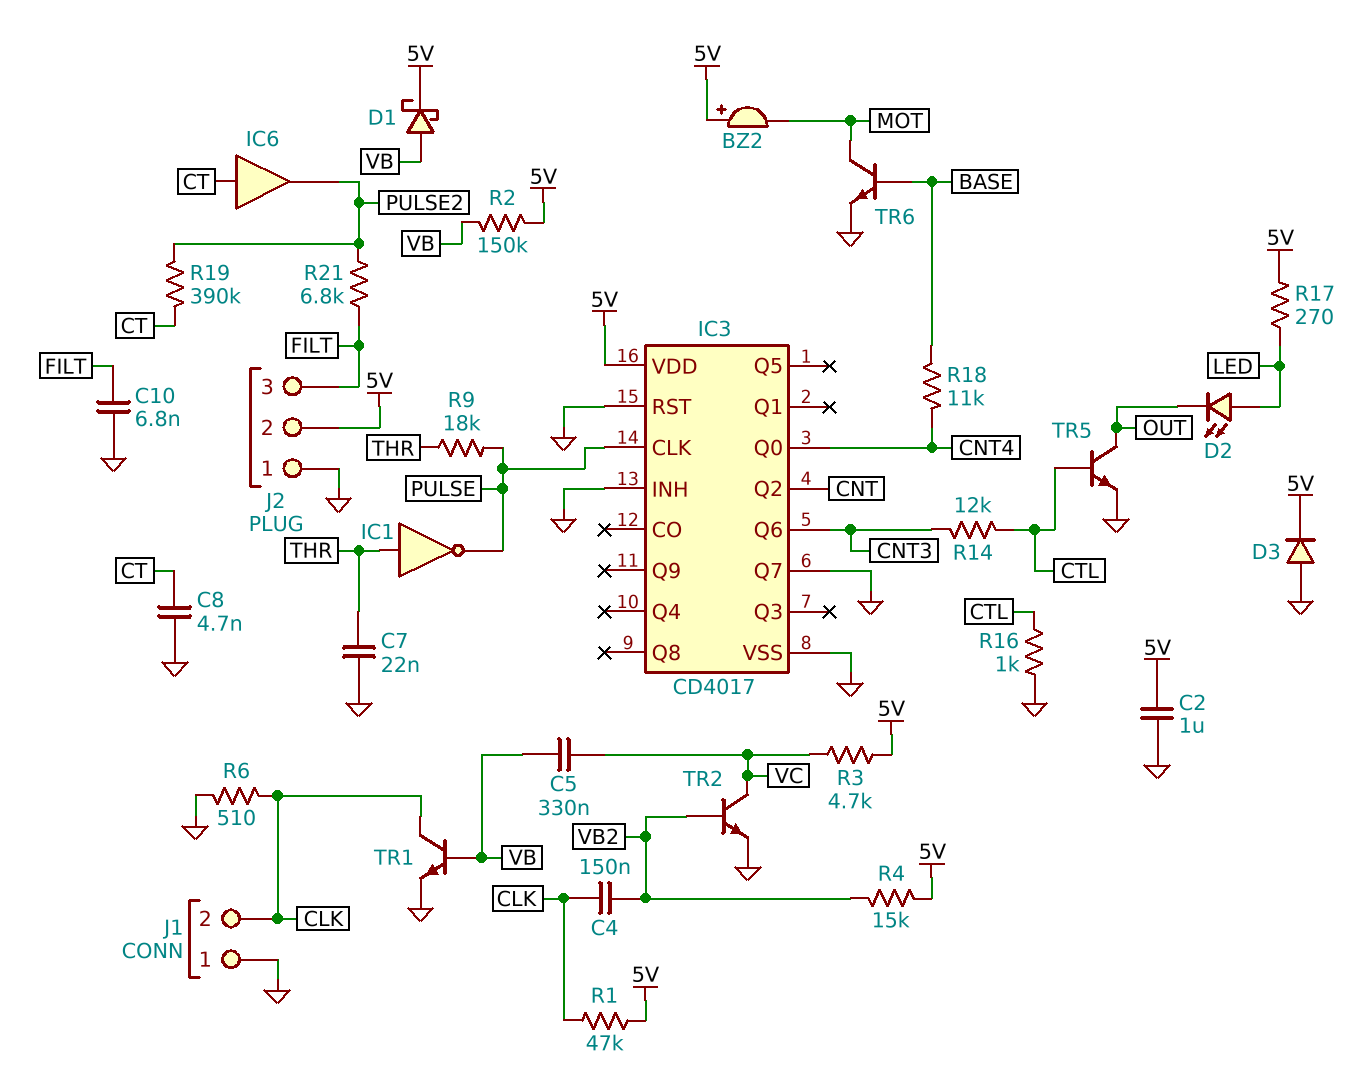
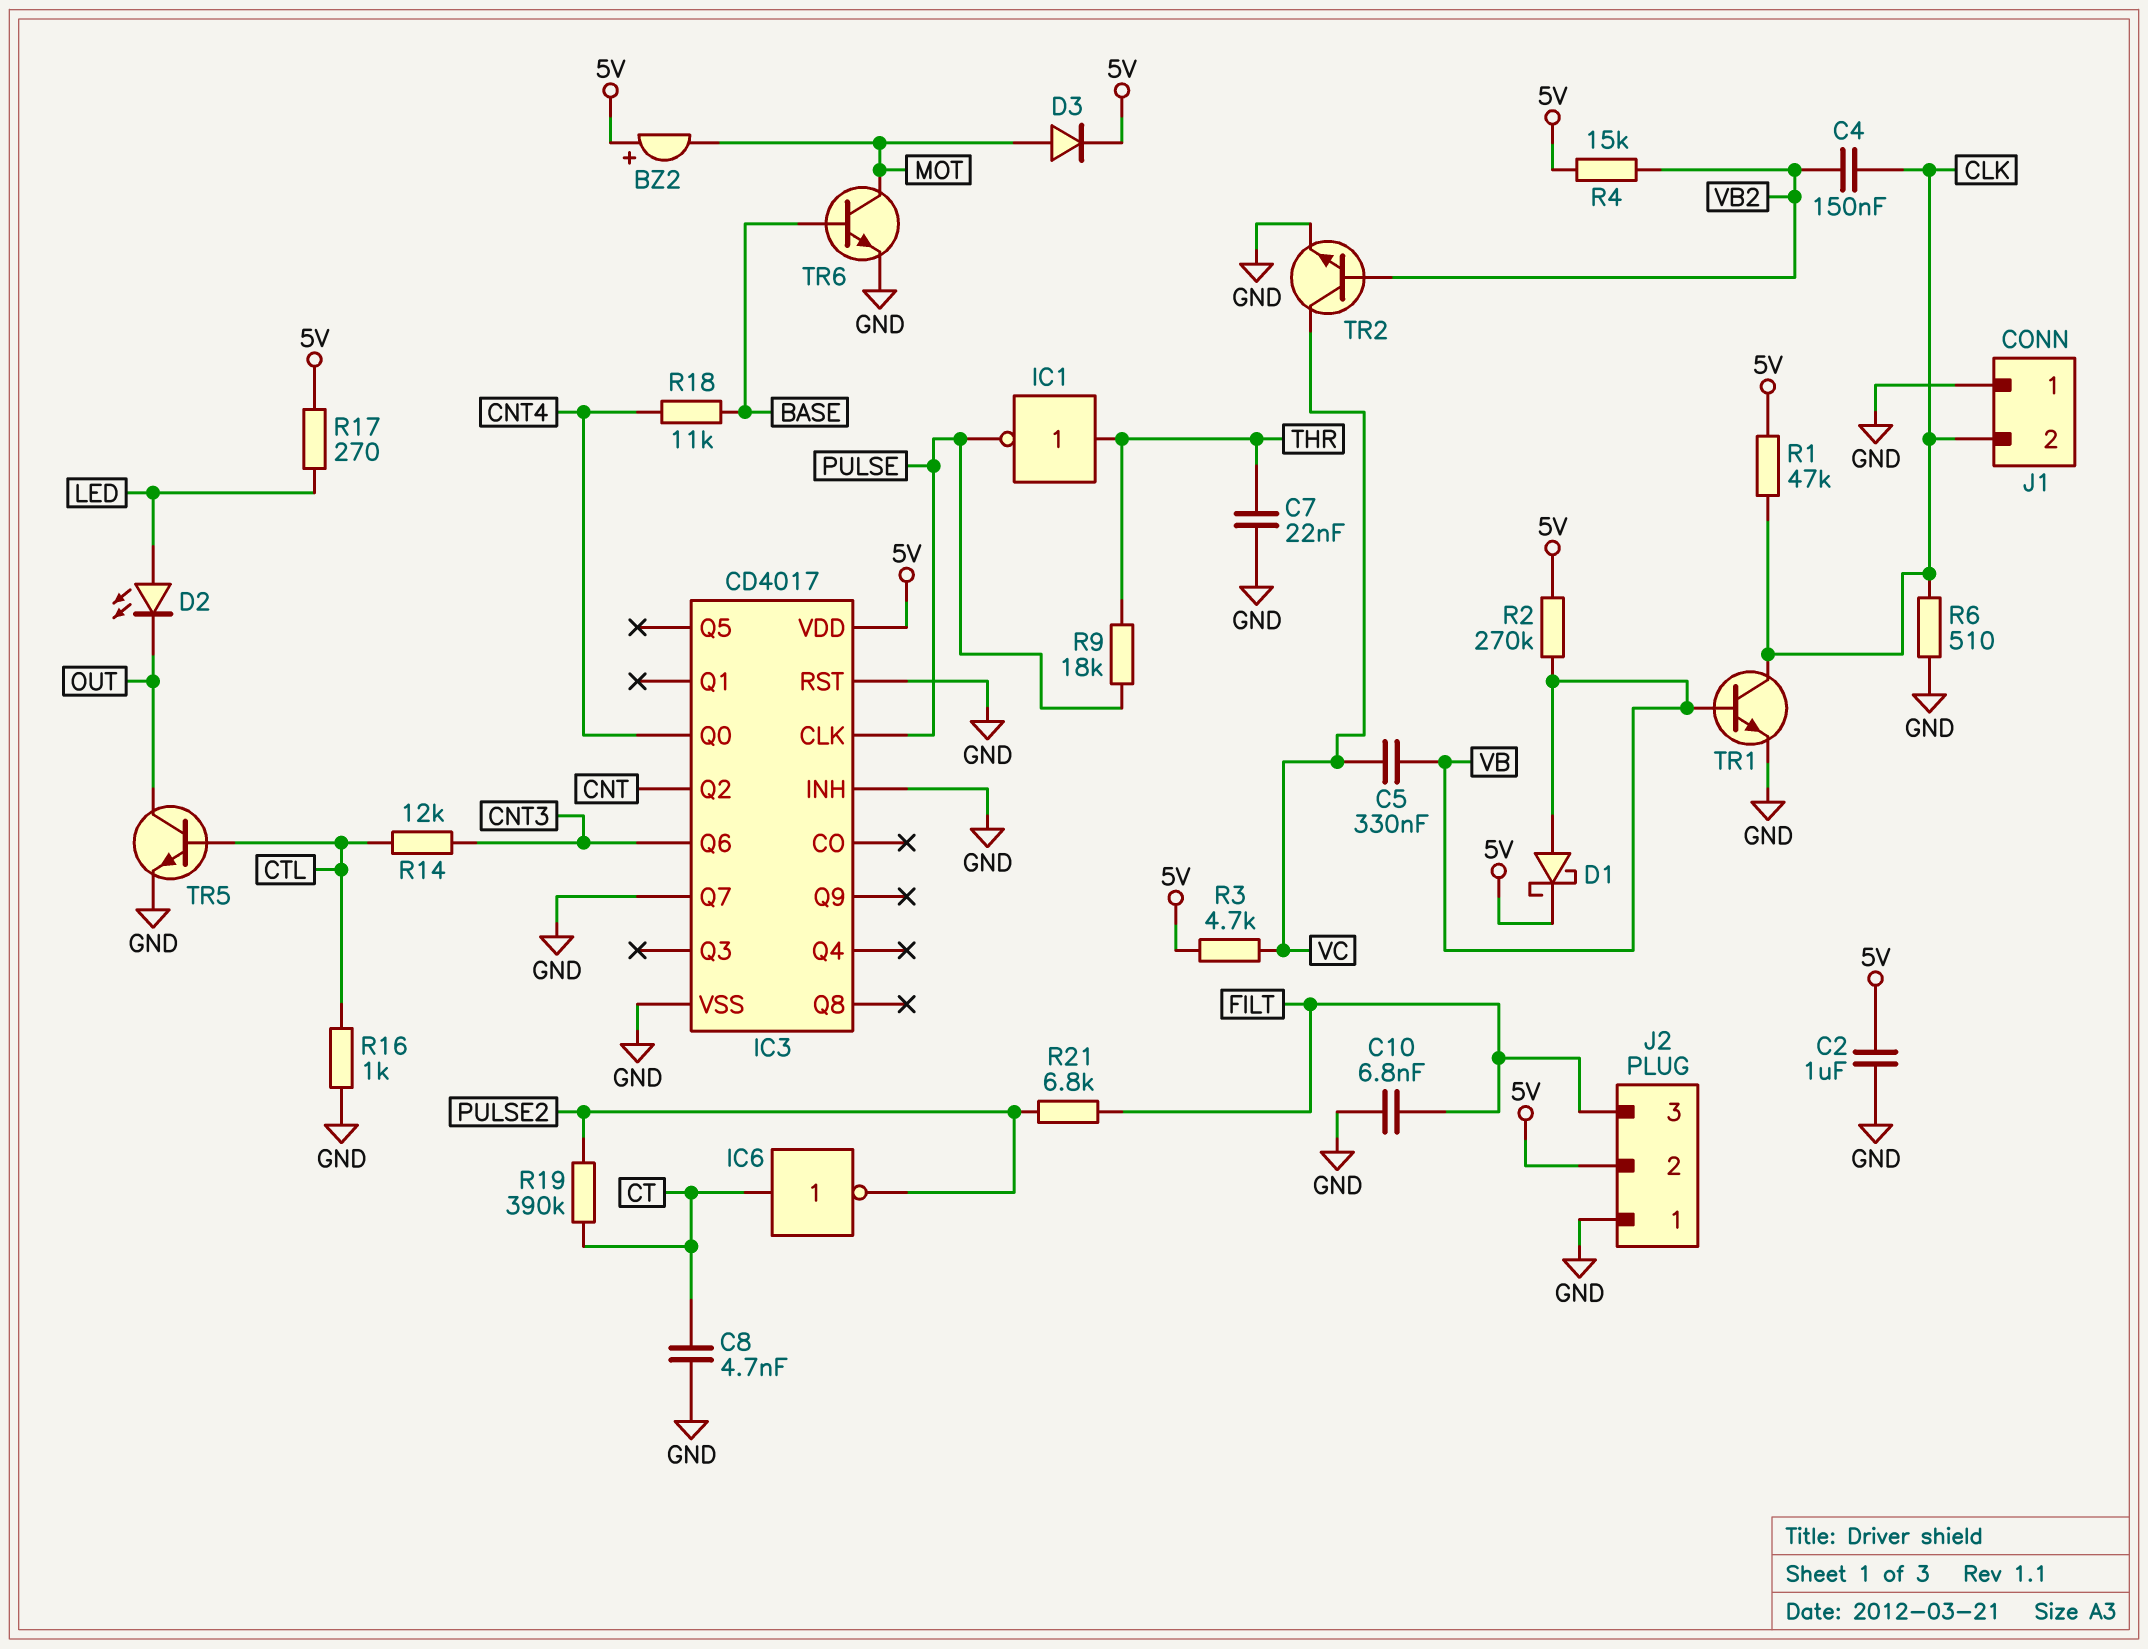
D3: diode (A GND, K 5V) -> diode (A MOT, K 5V)
IC6: buffer (in CT, out PULSE2) -> NOT (in CT, out PULSE2)
R2: 150k (5V, VB) -> 270k (5V, VB)

